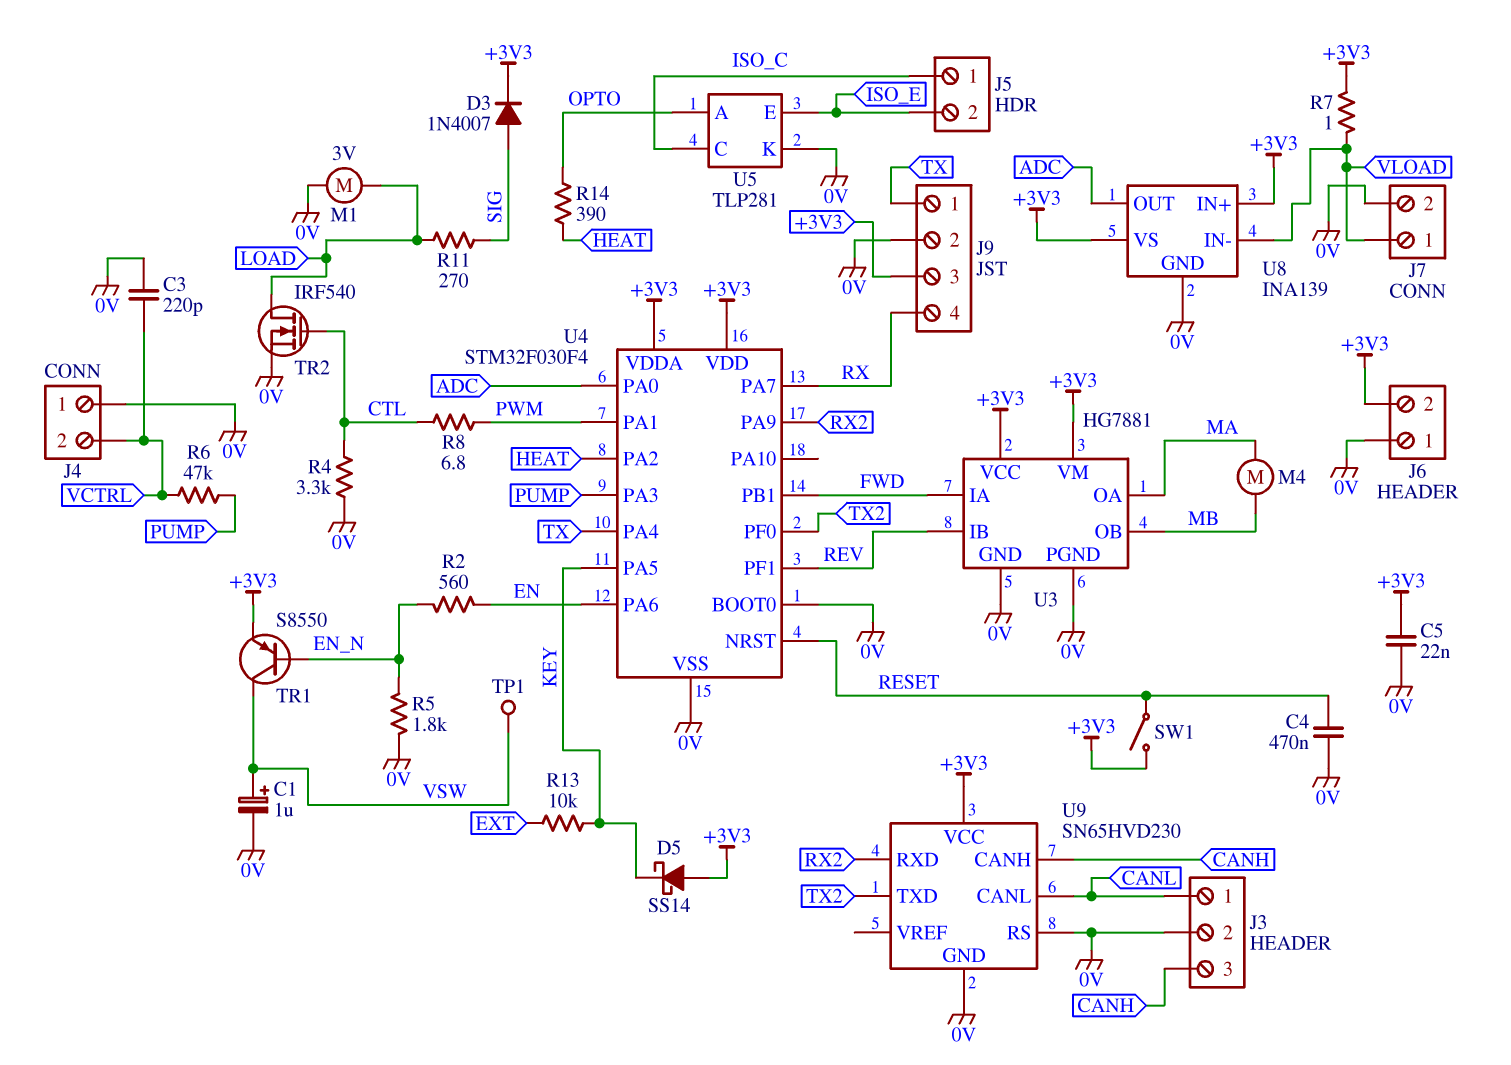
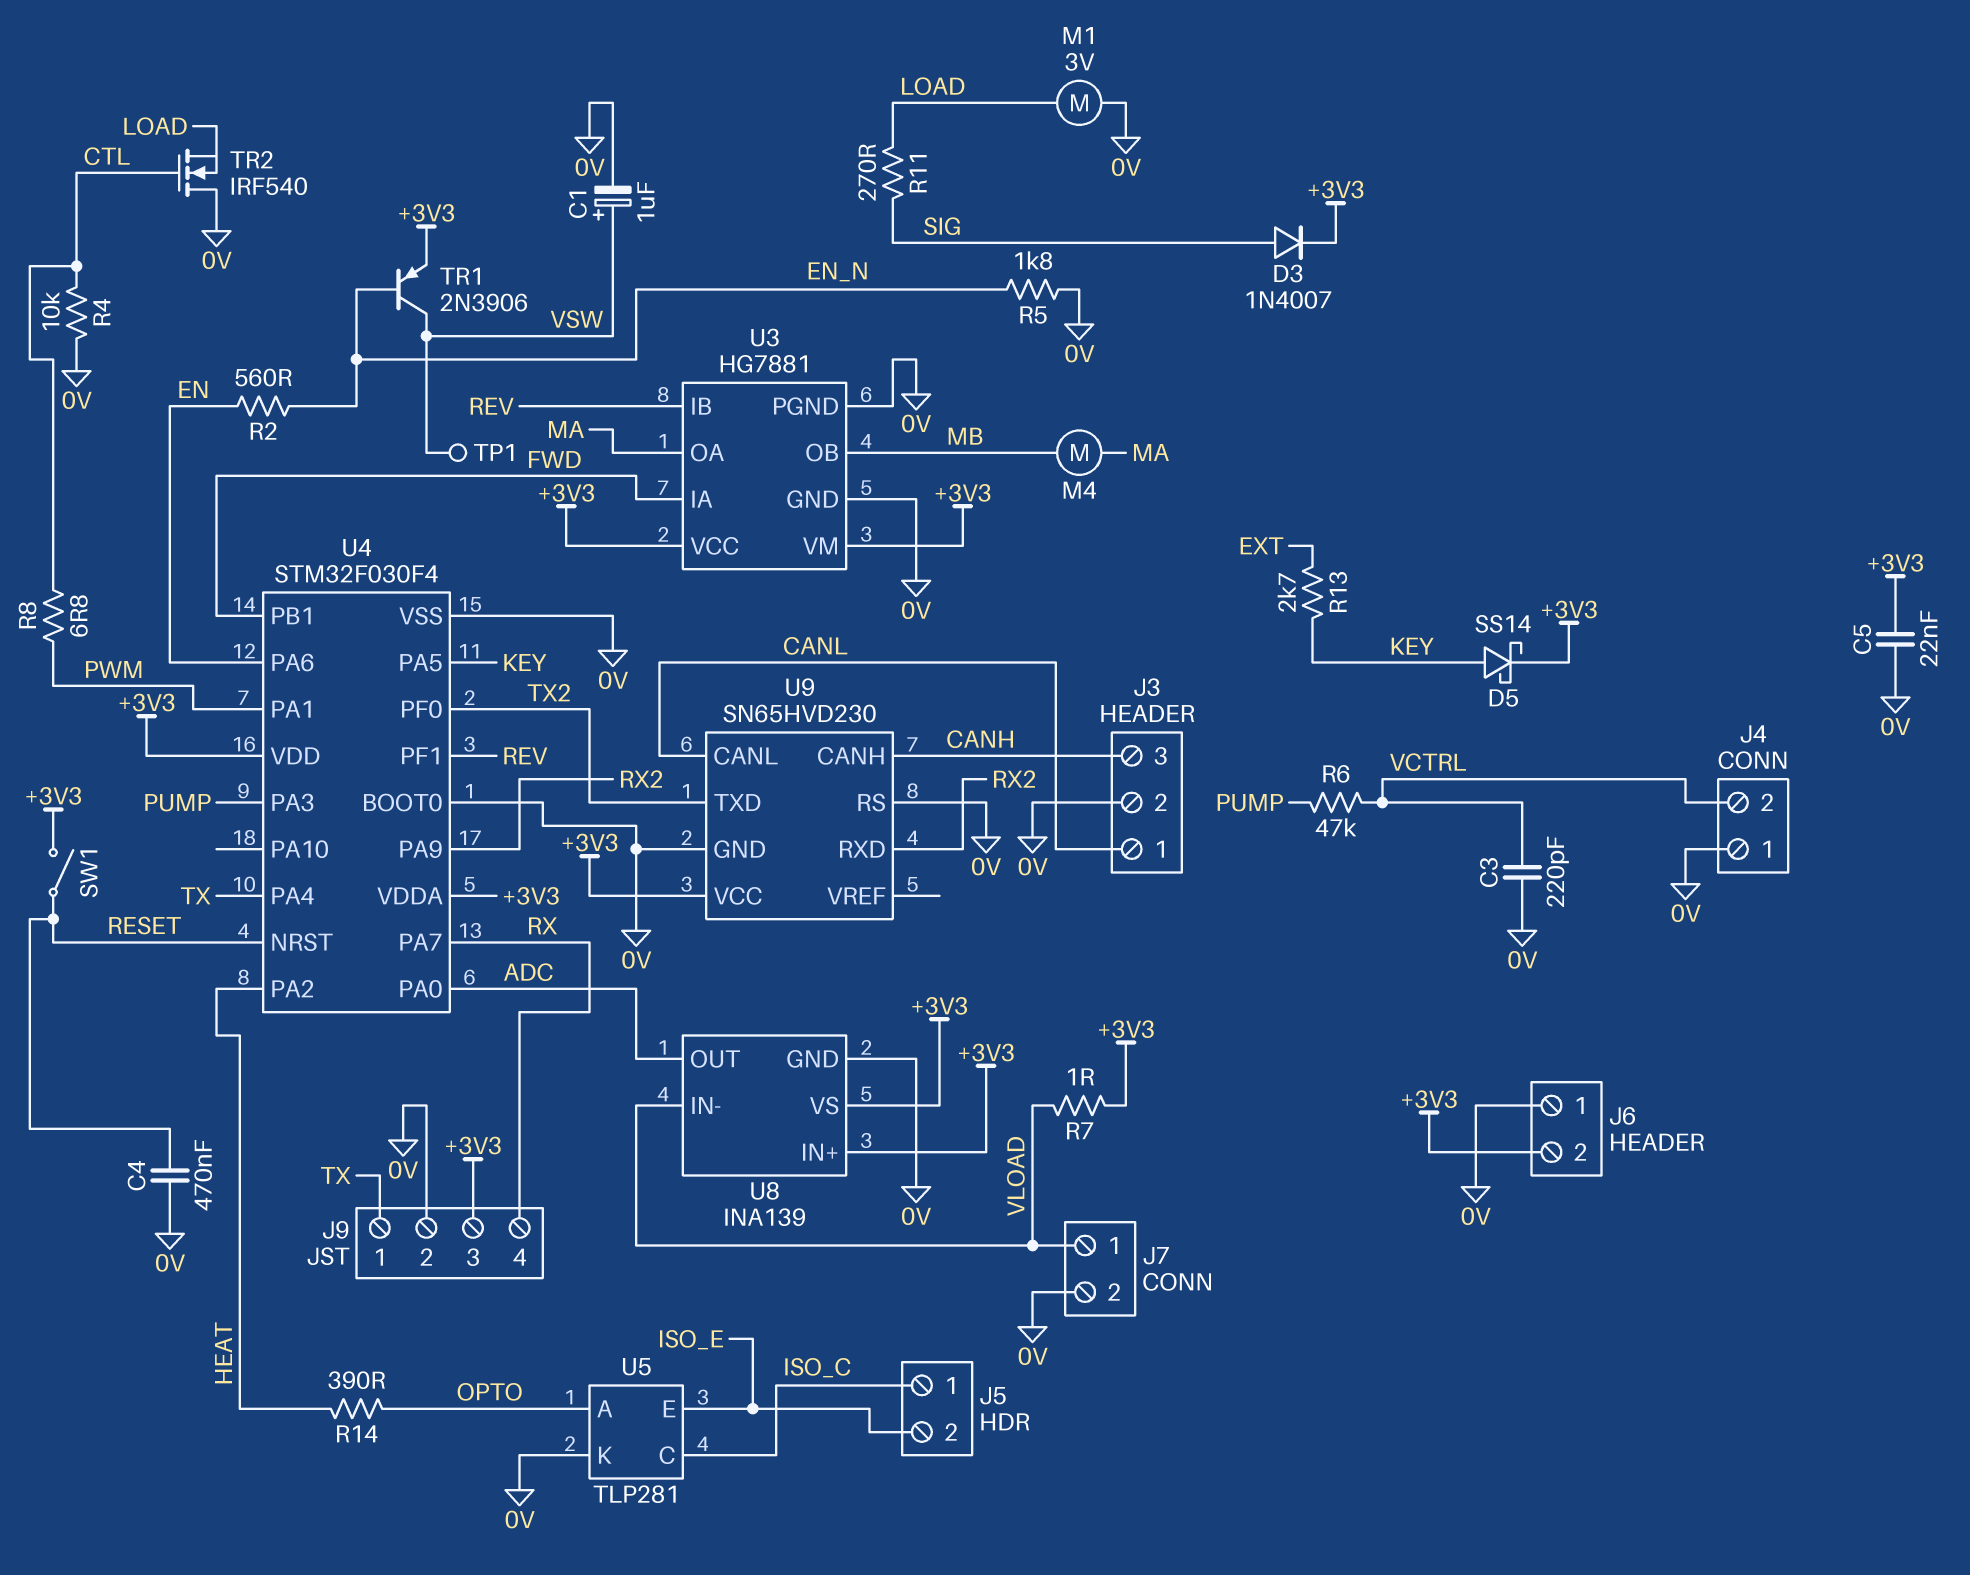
D5: schottky SS14 (A +3V3, K KEY) -> schottky SS14 (A KEY, K +3V3)
R4: 3.3k (0V, CTL) -> 10k (0V, CTL)
R13: 10k (EXT, KEY) -> 2.7k (EXT, KEY)
TR1: PNP S8550 (B EN_N, C VSW, E +3V3) -> PNP 2N3906 (B EN_N, C VSW, E +3V3)
TR2: NMOS IRF540 (G CTL, D LOAD, S 0V) -> NMOS IRF540 (G CTL, D 0V, S LOAD)

